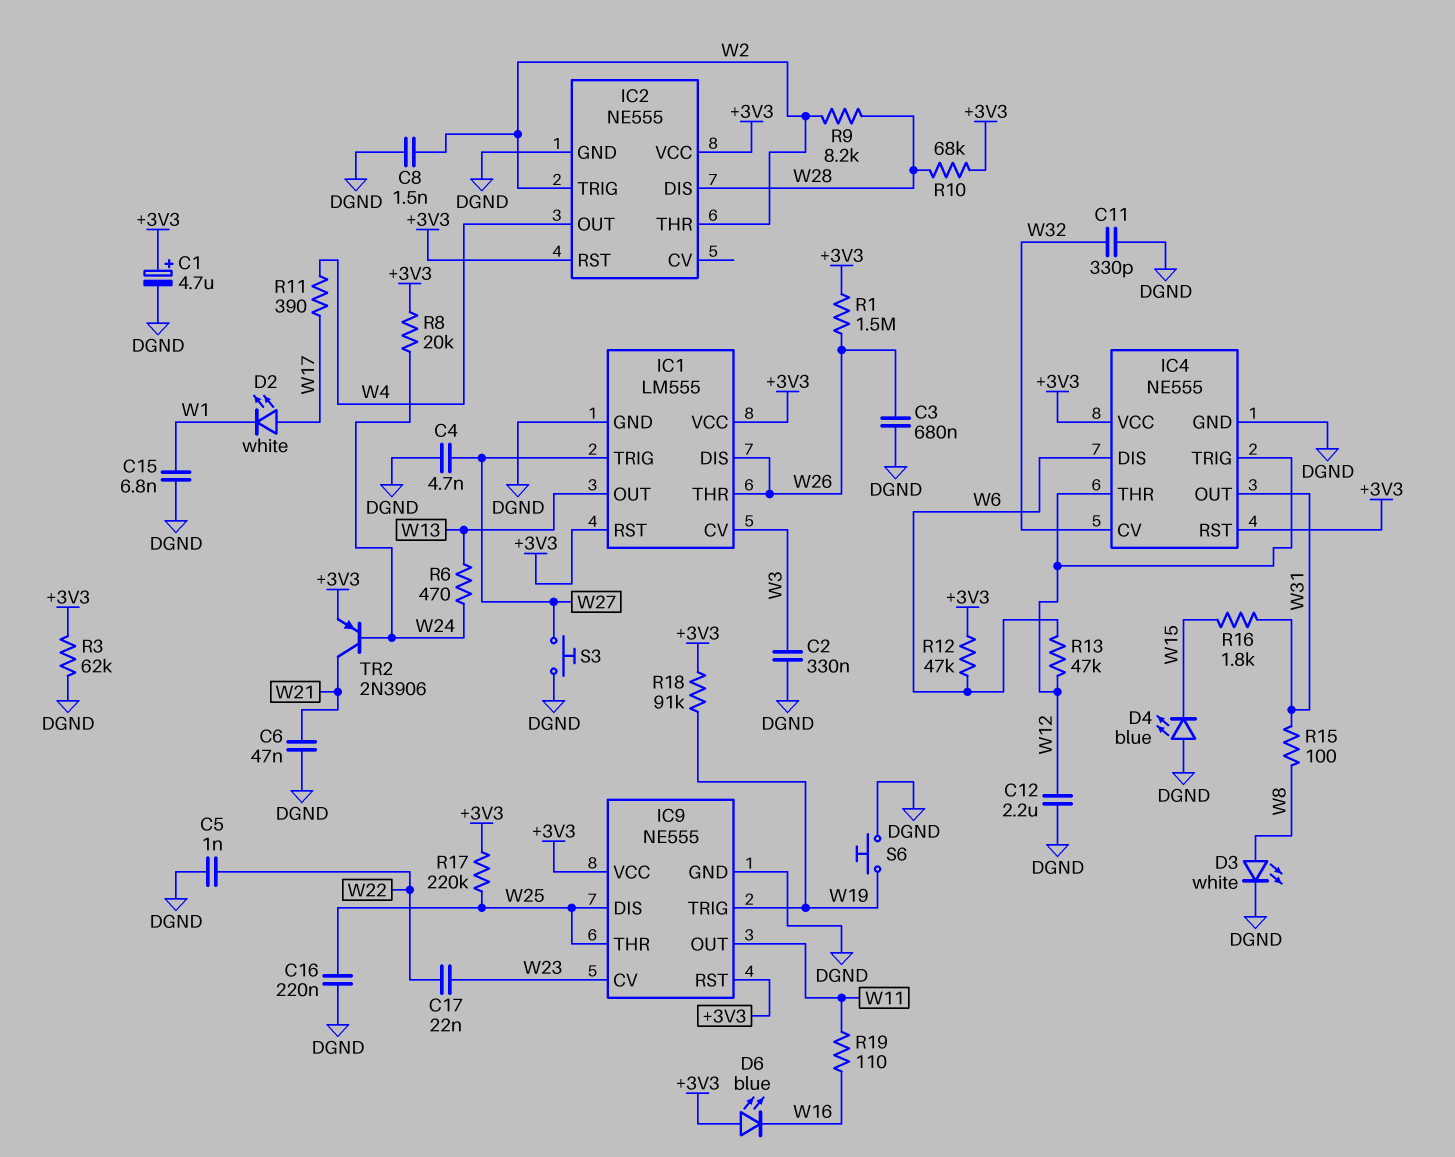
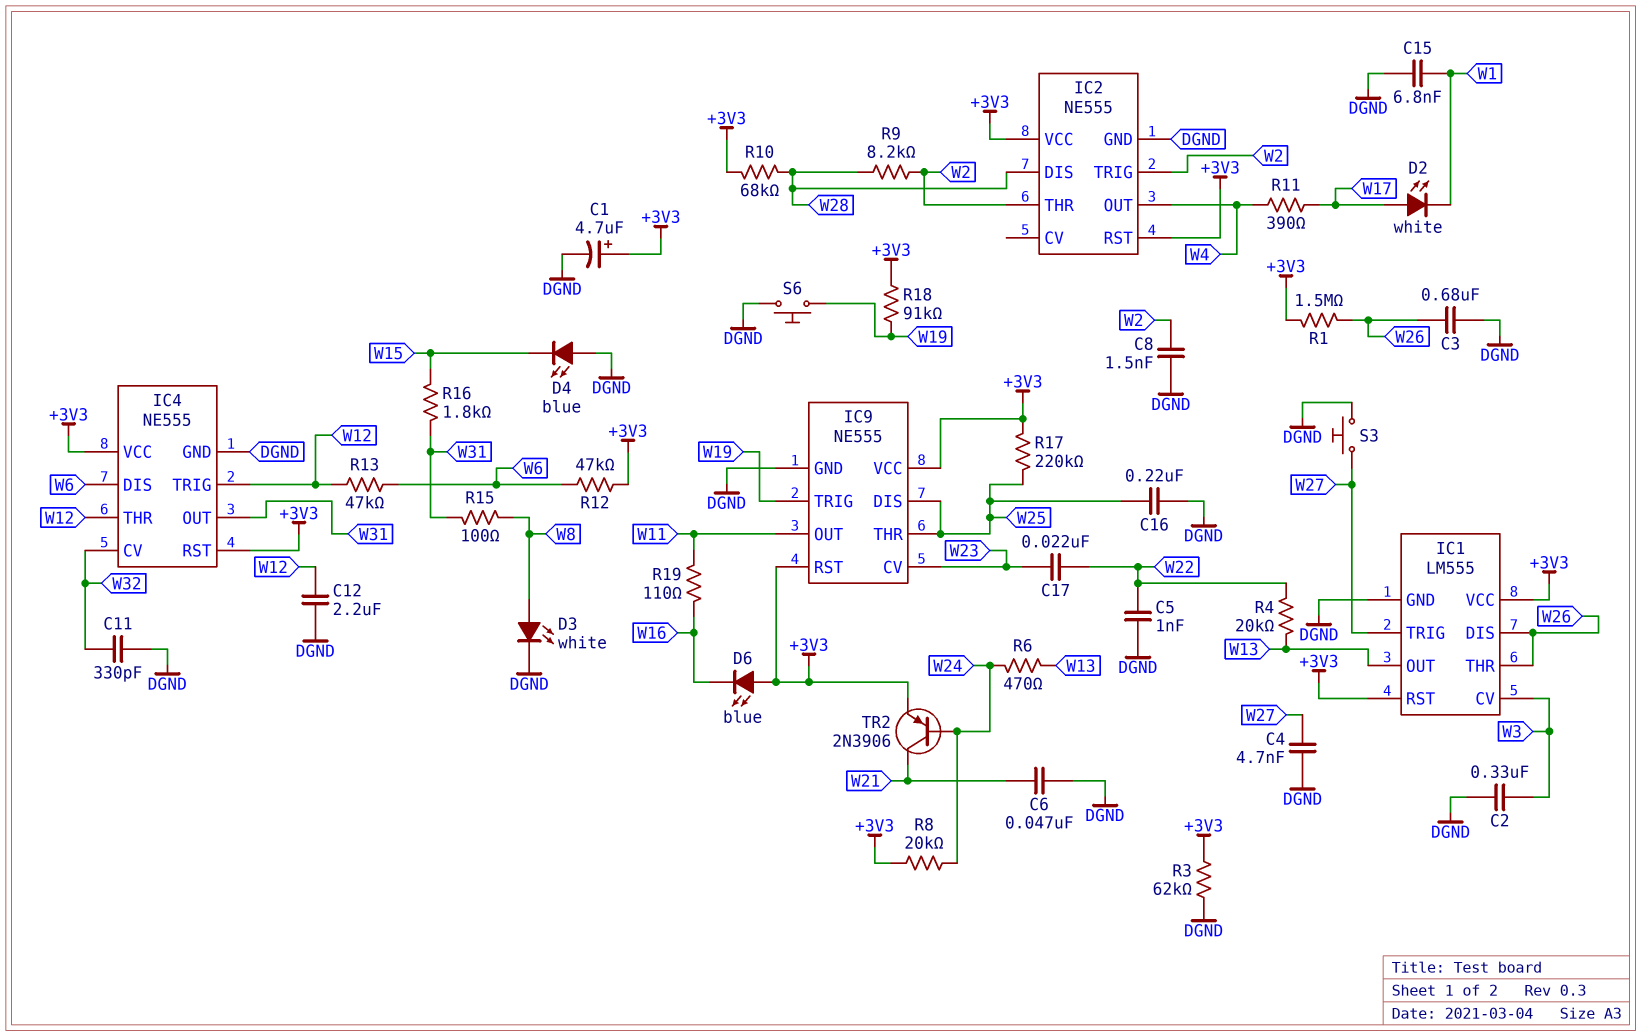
R4: none -> 20k (W13, W22)

